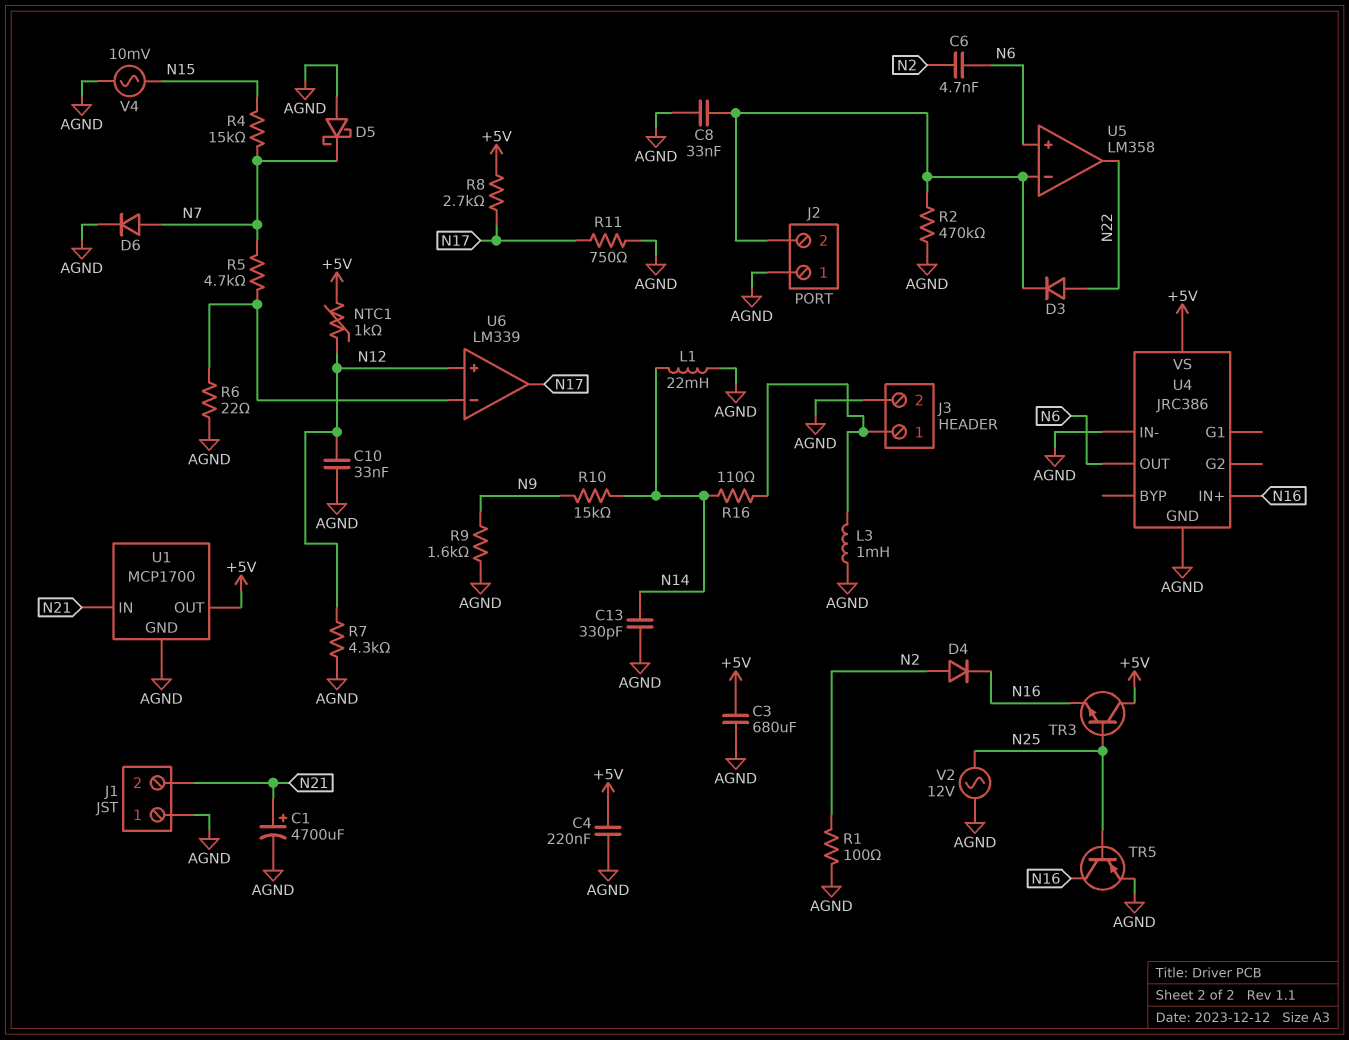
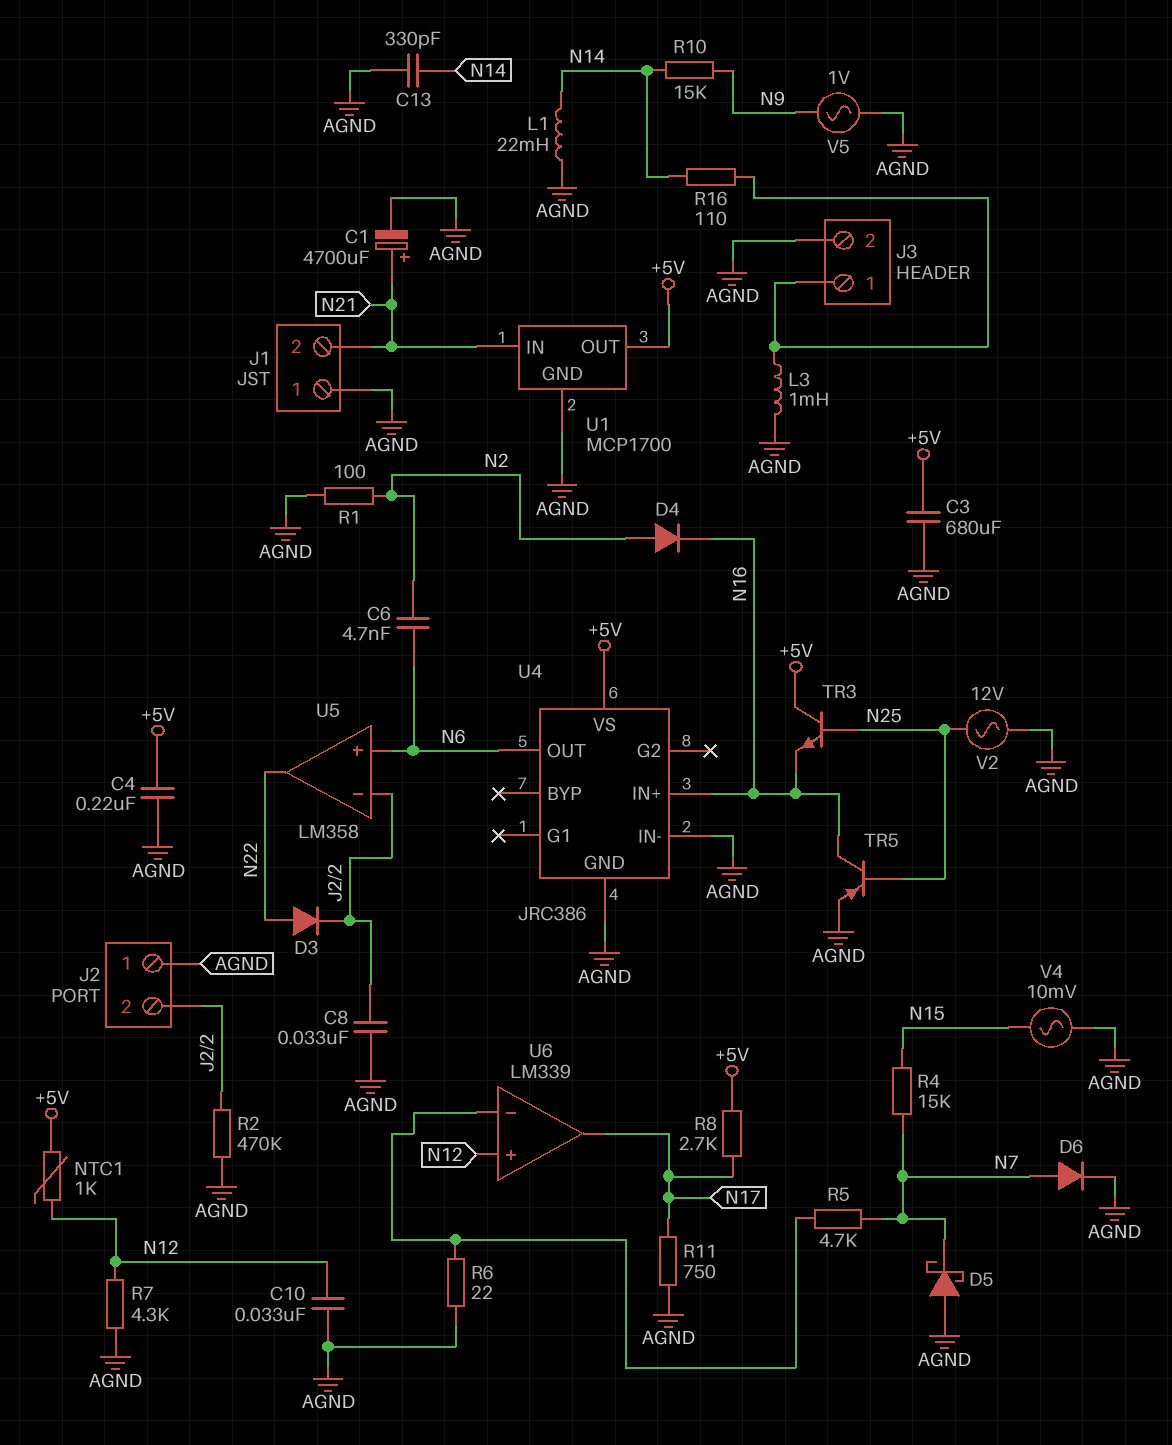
R9: 1.6k (AGND, N9) -> none
V5: none -> AC 1V (AGND, N9)

